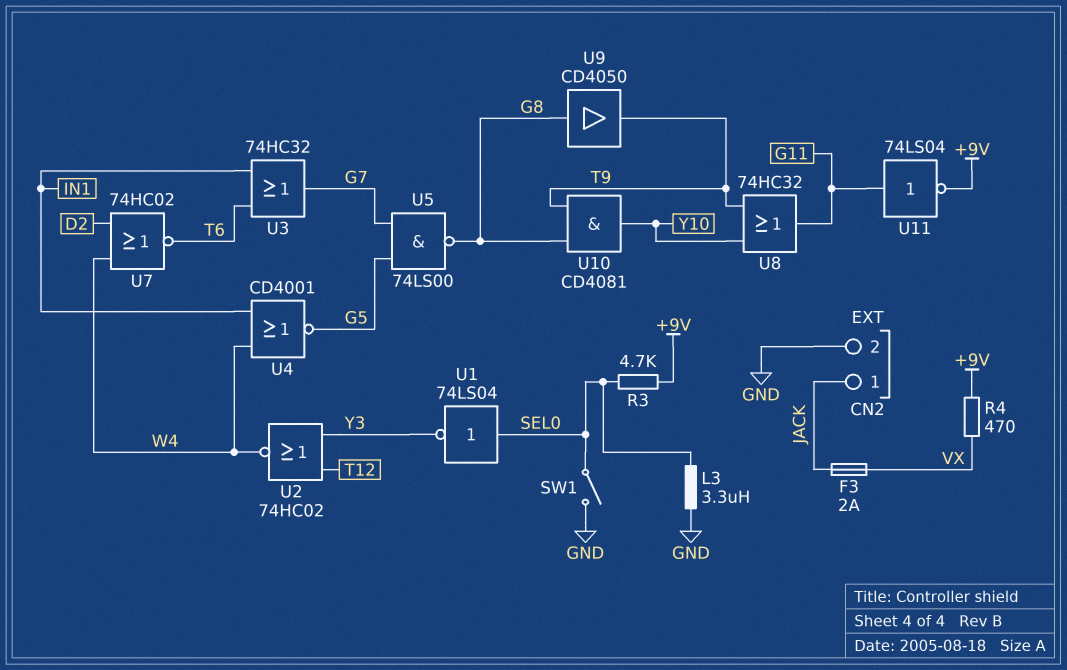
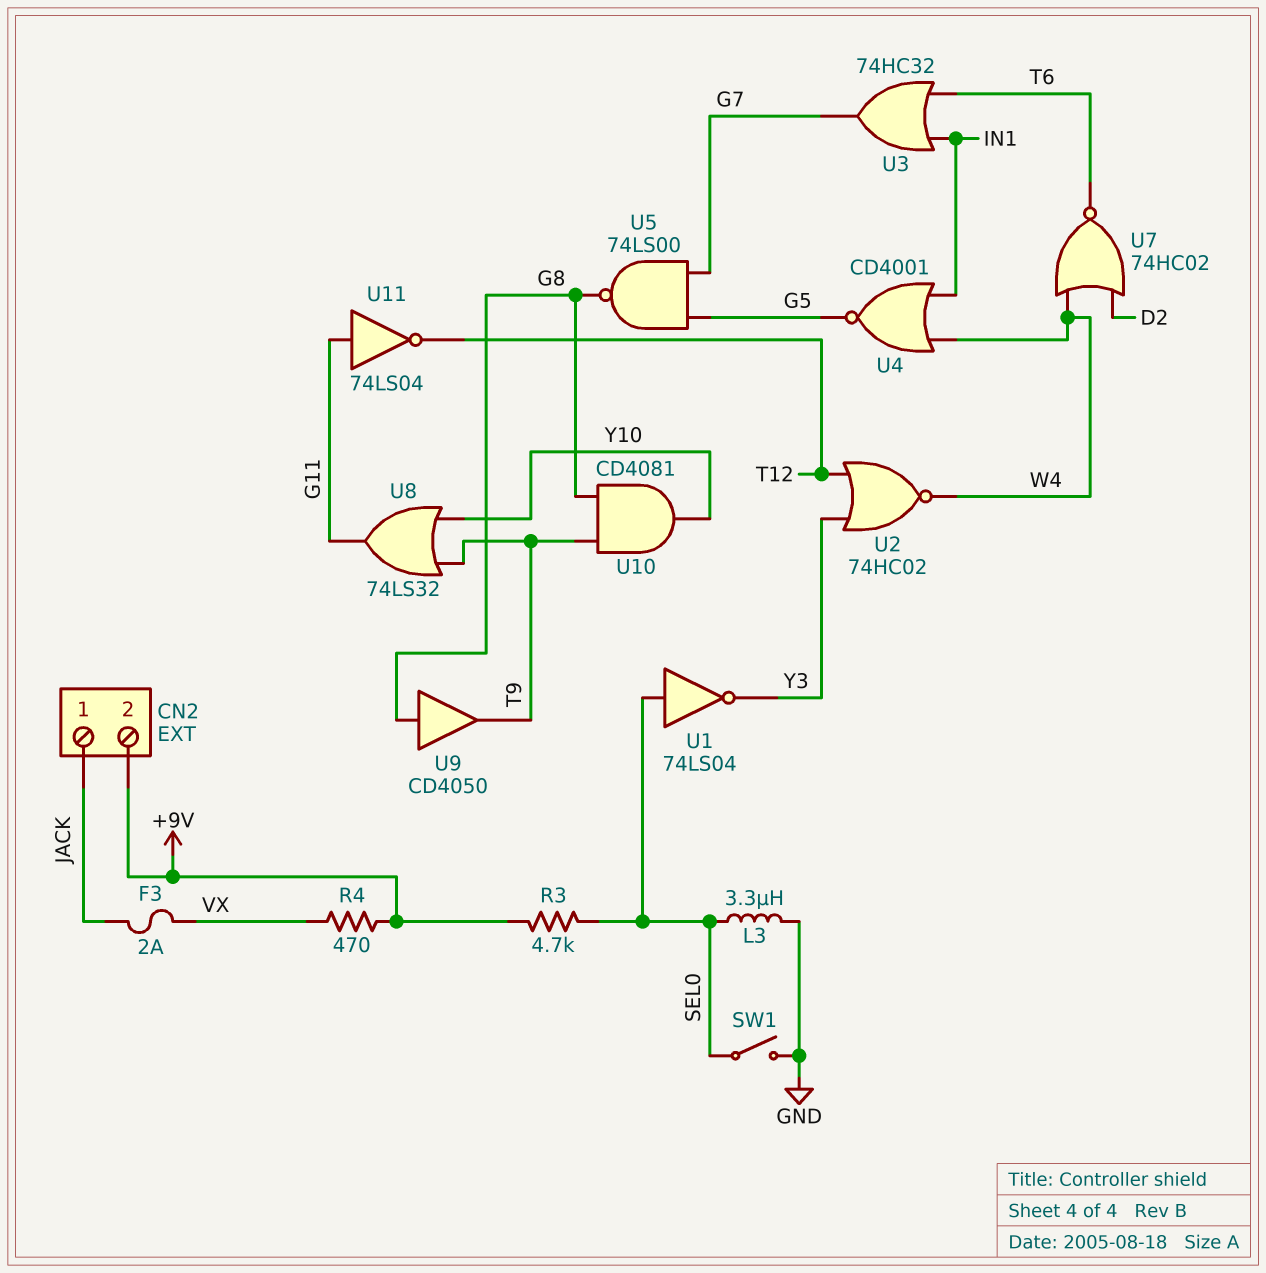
CN2 pin 2: GND -> +9V
U8: OR 74HC32 (in T9, in Y10, out G11) -> OR 74LS32 (in T9, in Y10, out G11)
U11: NOT 74LS04 (in G11, out +9V) -> NOT 74LS04 (in G11, out T12)

